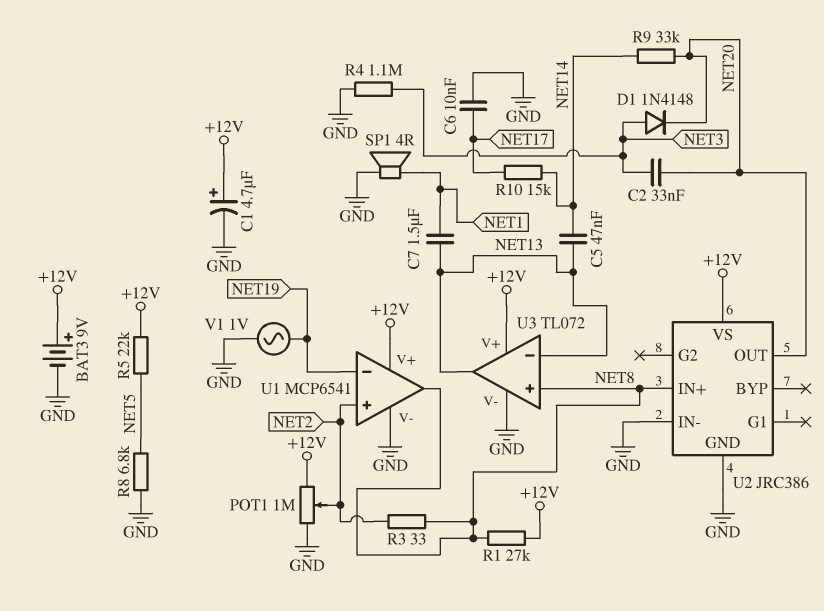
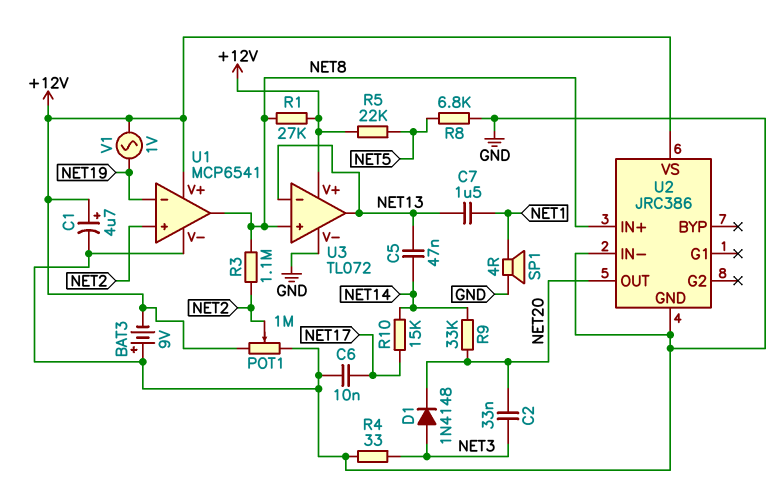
BAT3: 9V (plus +12V, minus GND) -> 9V (plus GND, minus +12V)
R3: 33 (NET2, NET8) -> 1.1M (NET2, NET8)
R4: 1.1M (GND, NET3) -> 33 (GND, NET3)
V1: AC 1V (GND, NET19) -> AC 1V (+12V, NET19)

